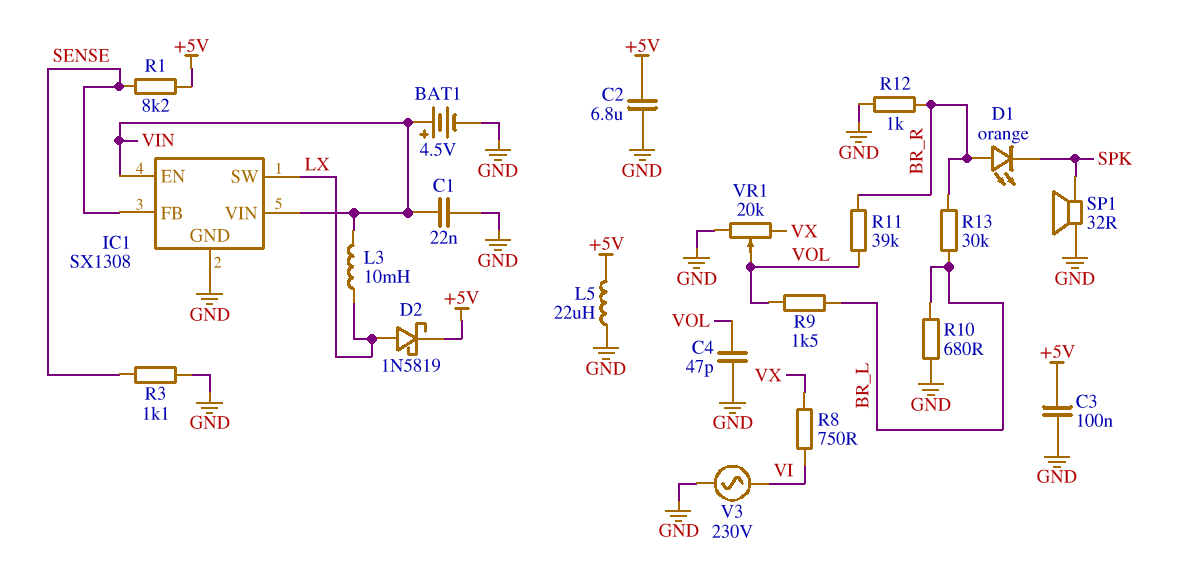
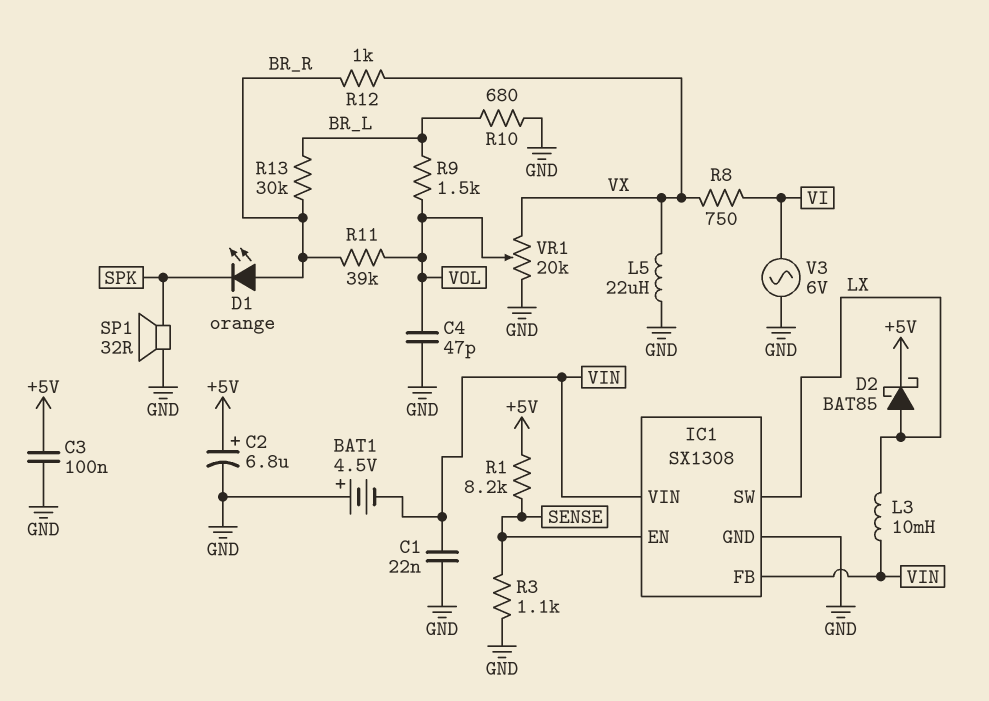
BAT1: 4.5V (plus VIN, minus GND) -> 4.5V (plus GND, minus VIN)
C2: 6.8uF (+5V, GND) -> 6.8uF (plus +5V, minus GND)
D2: schottky 1N5819 (A LX, K +5V) -> schottky BAT85 (A LX, K +5V)
IC1 pin EN: VIN -> SENSE
IC1 pin FB: SENSE -> VIN
L5: 22uH (+5V, GND) -> 22uH (GND, VX)
R12: 1k (BR_R, GND) -> 1k (BR_R, VX)
V3: AC 230V (GND, VI) -> AC 6V (GND, VI)

